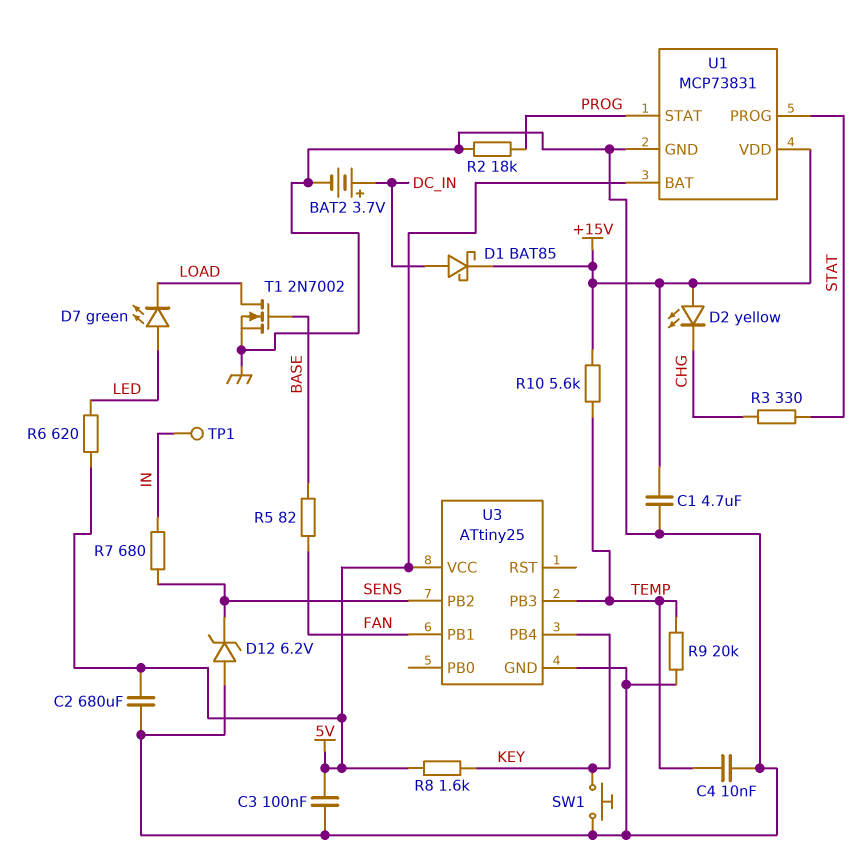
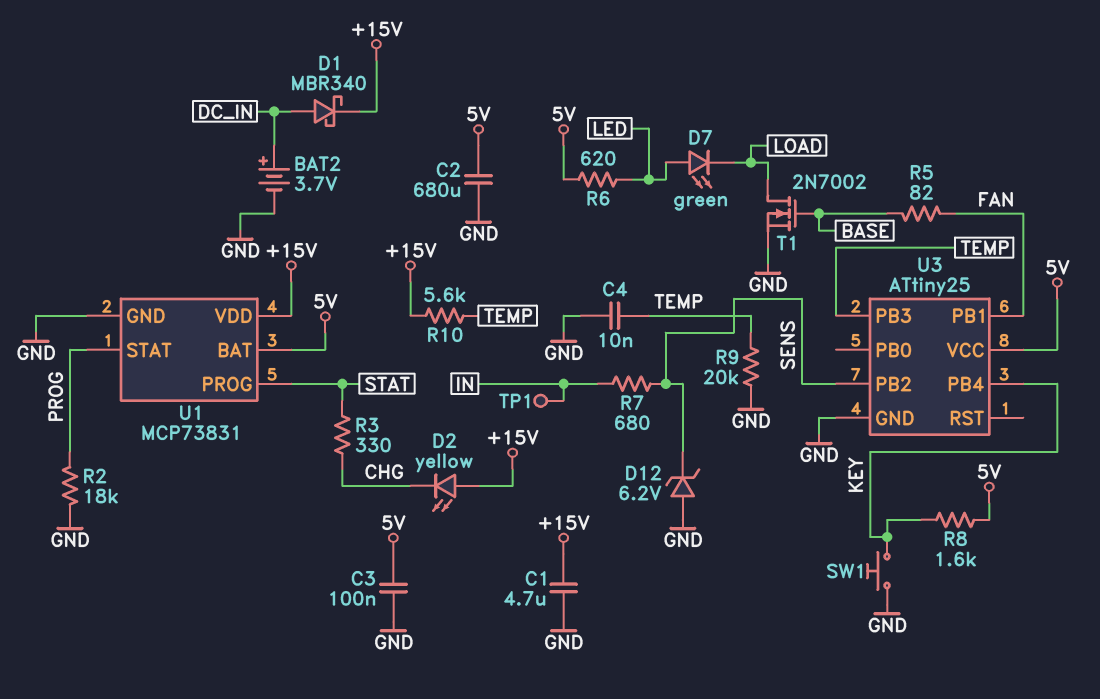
D1: schottky BAT85 (A DC_IN, K +15V) -> schottky MBR340 (A DC_IN, K +15V)

